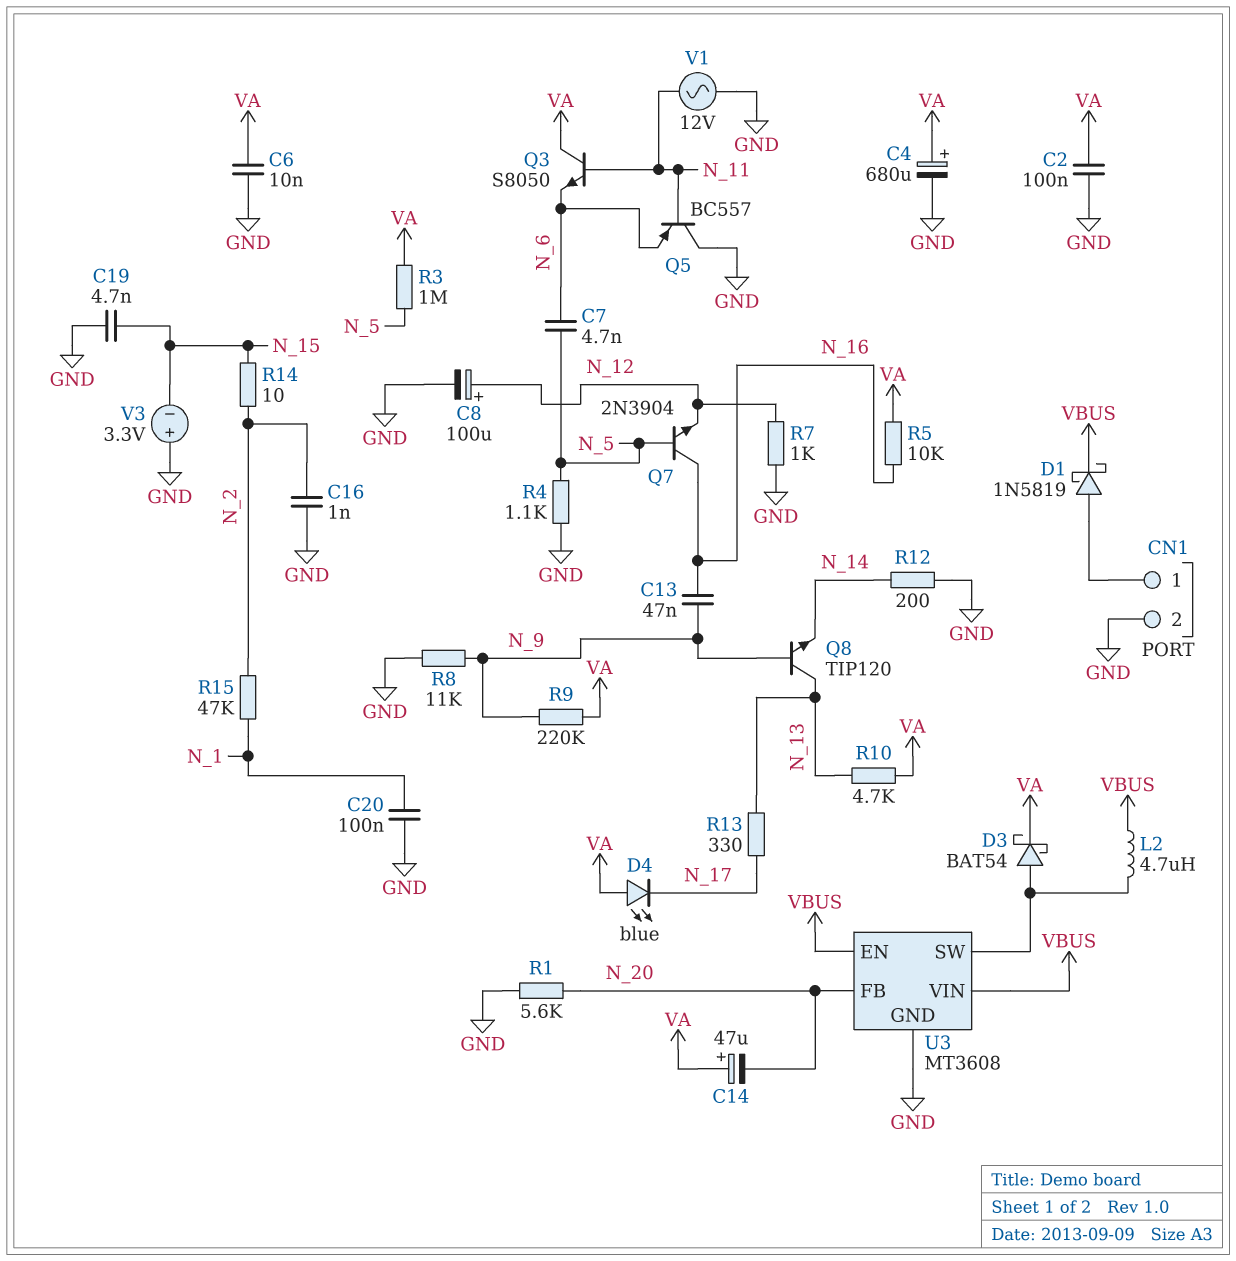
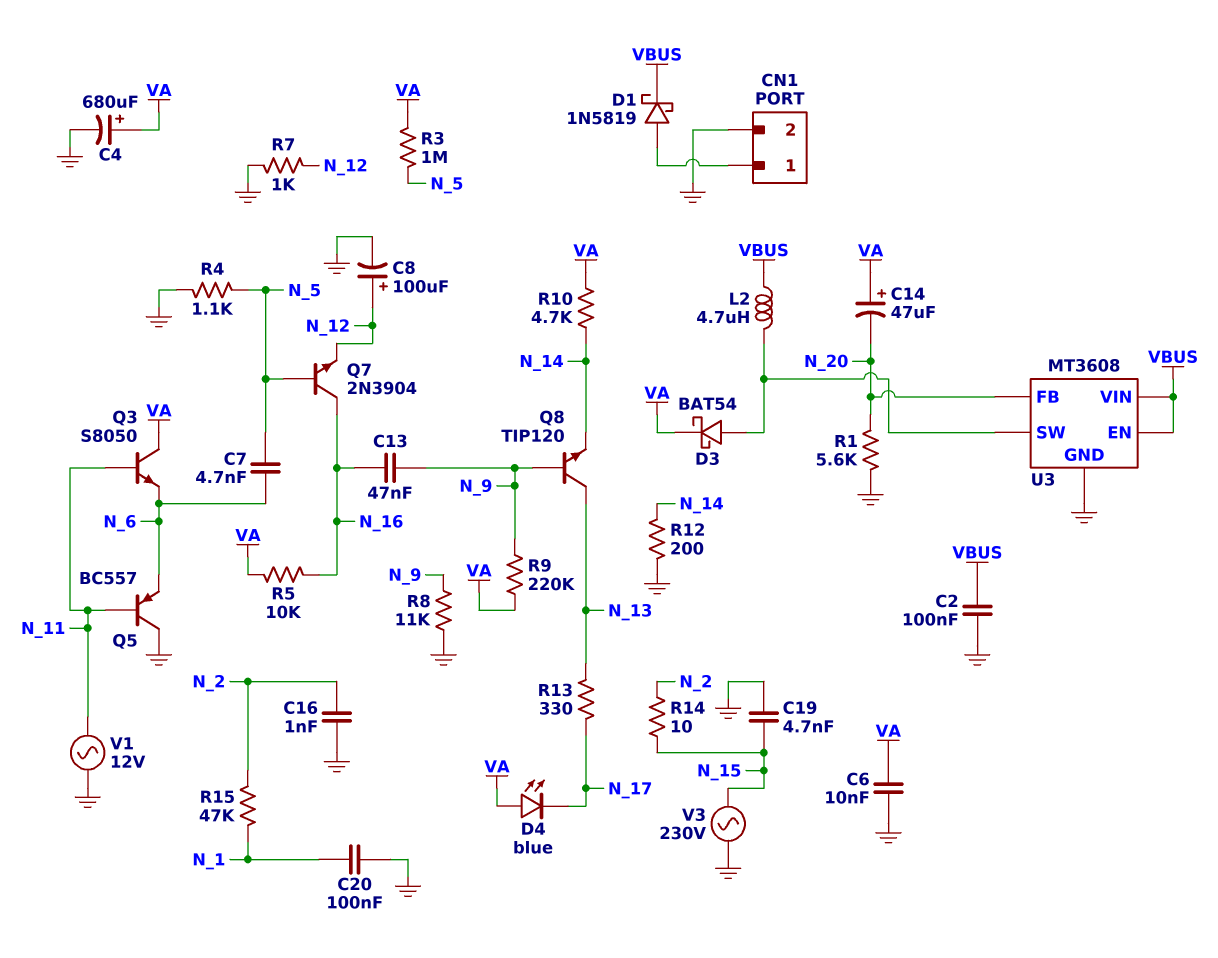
C2: 100nF (GND, VA) -> 100nF (GND, VBUS)
R10: 4.7k (N_13, VA) -> 4.7k (N_14, VA)
V3: 3.3V (plus GND, minus N_15) -> AC 230V (GND, N_15)

